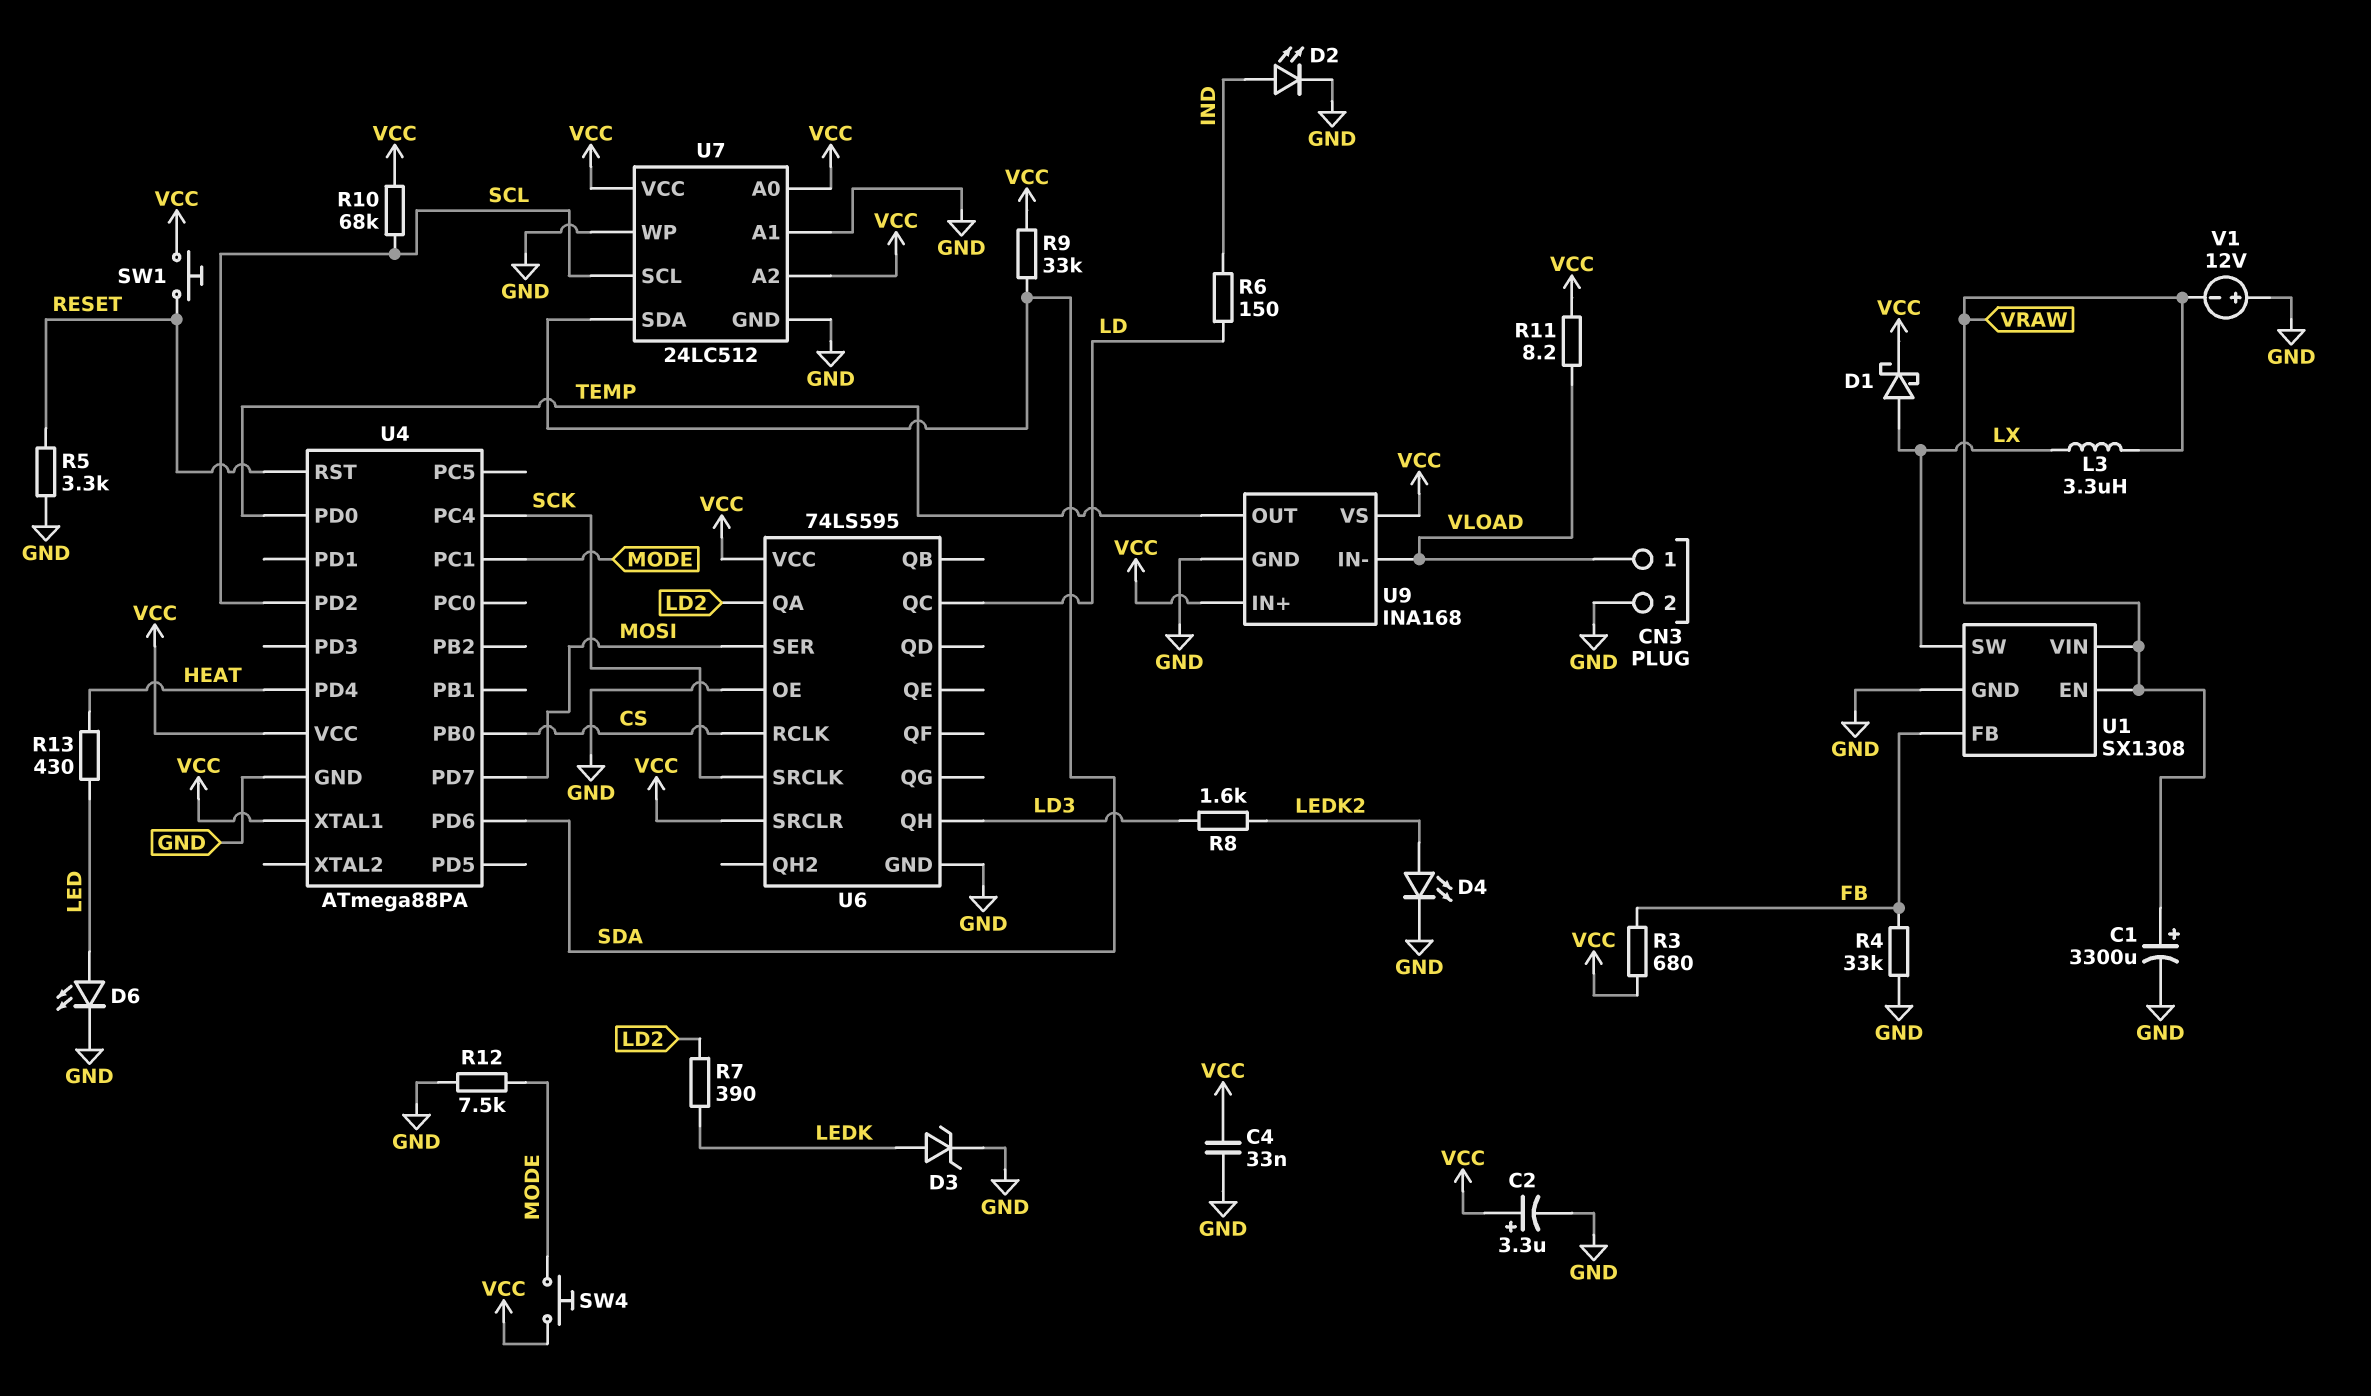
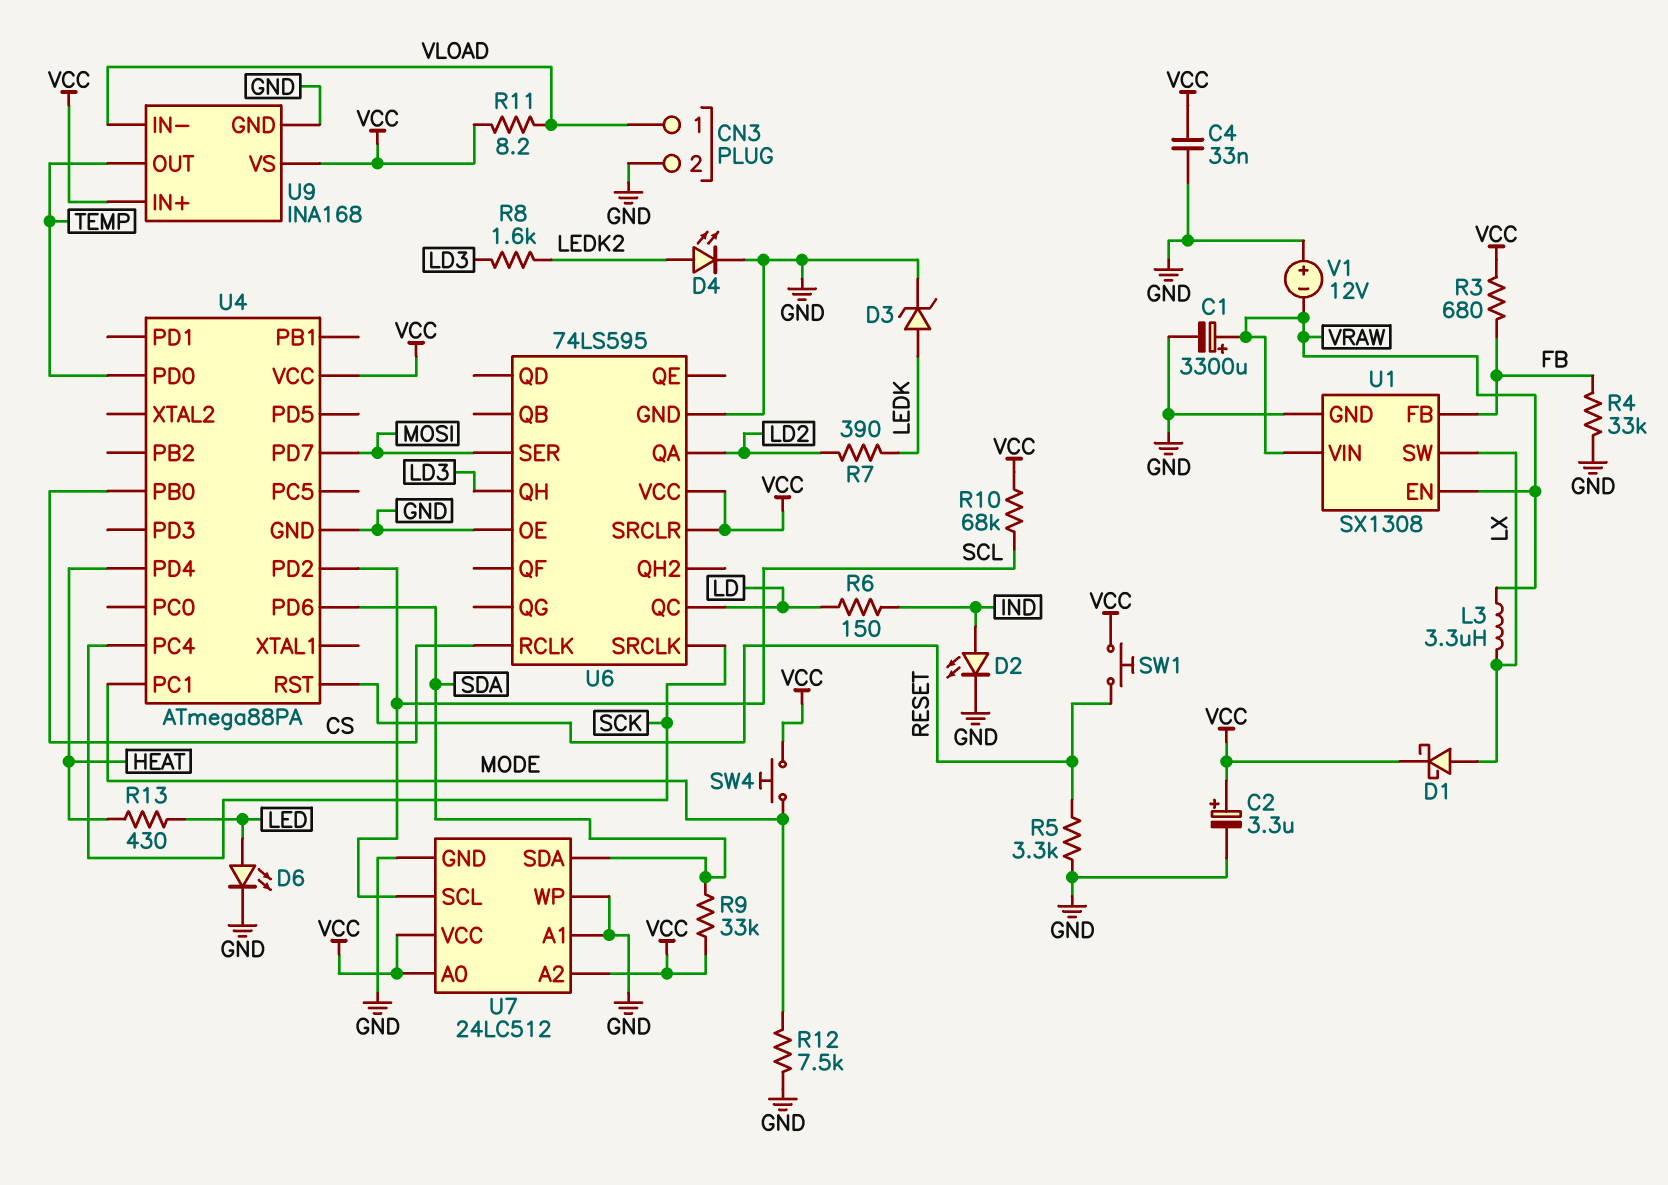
U4 pin XTAL1: VCC -> none

